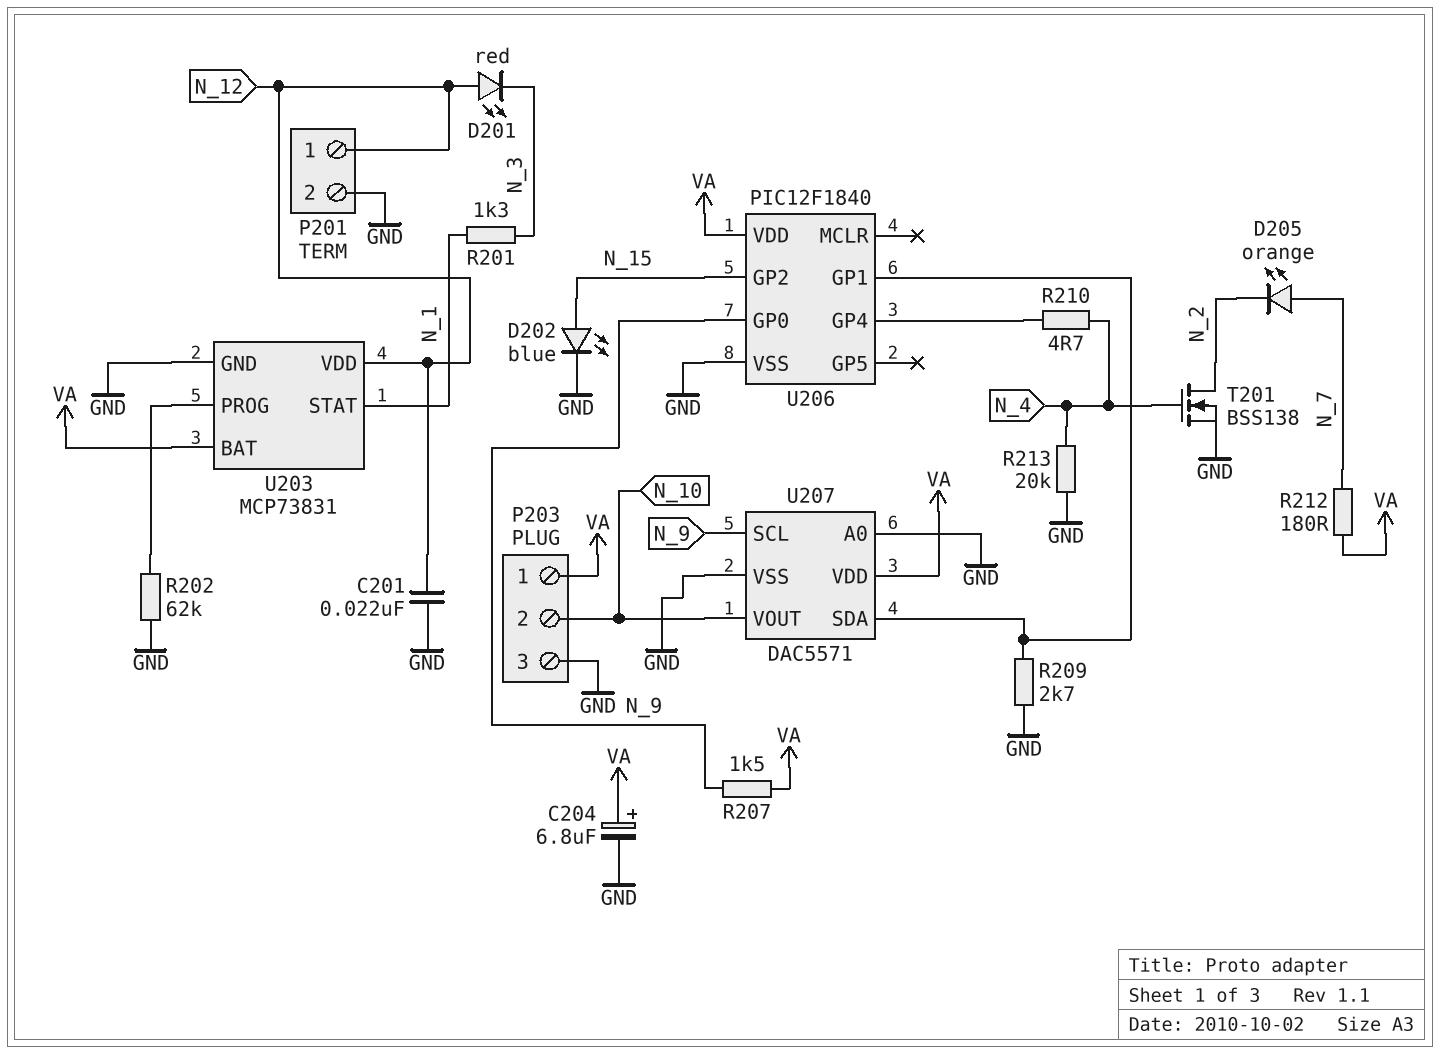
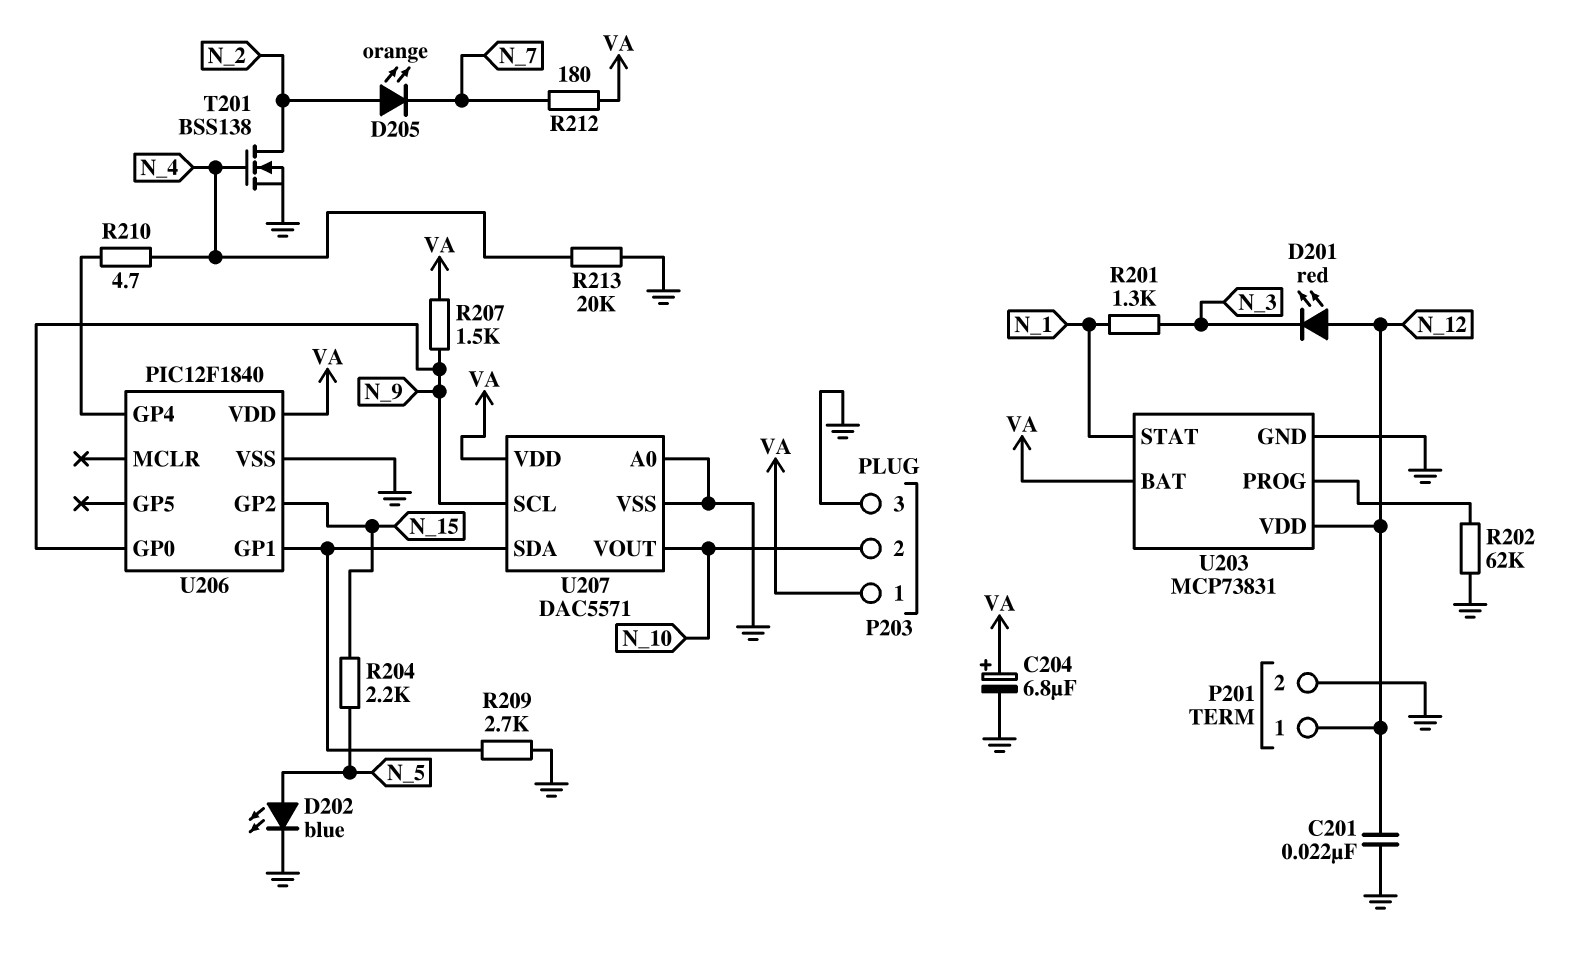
D202: LED blue (A N_15, K GND) -> LED blue (A N_5, K GND)
D205: LED orange (A N_7, K N_2) -> LED orange (A N_2, K N_7)
R204: none -> 2.2k (N_5, N_15)

